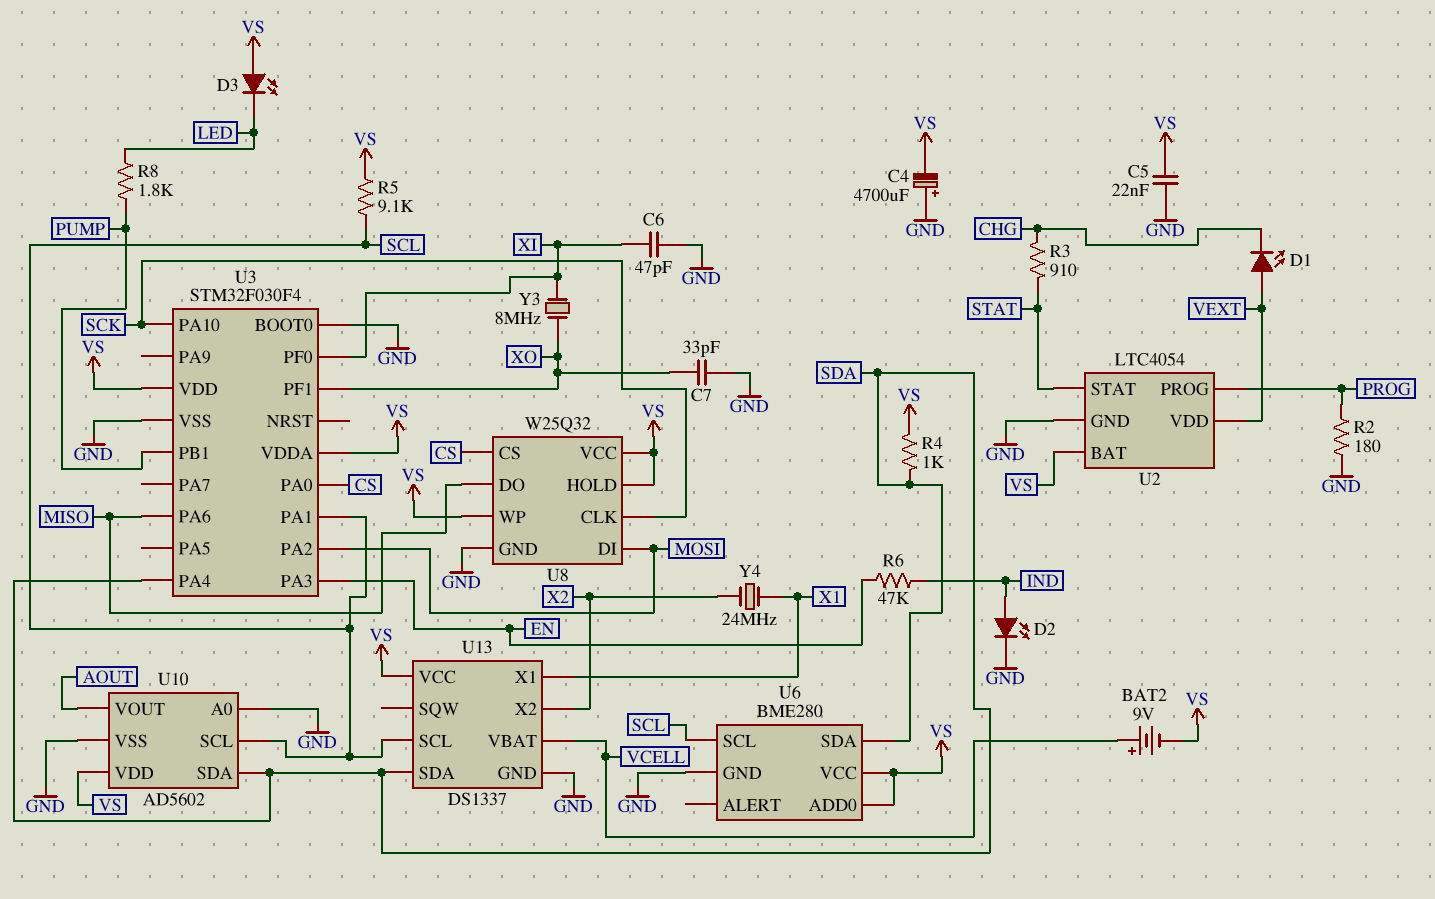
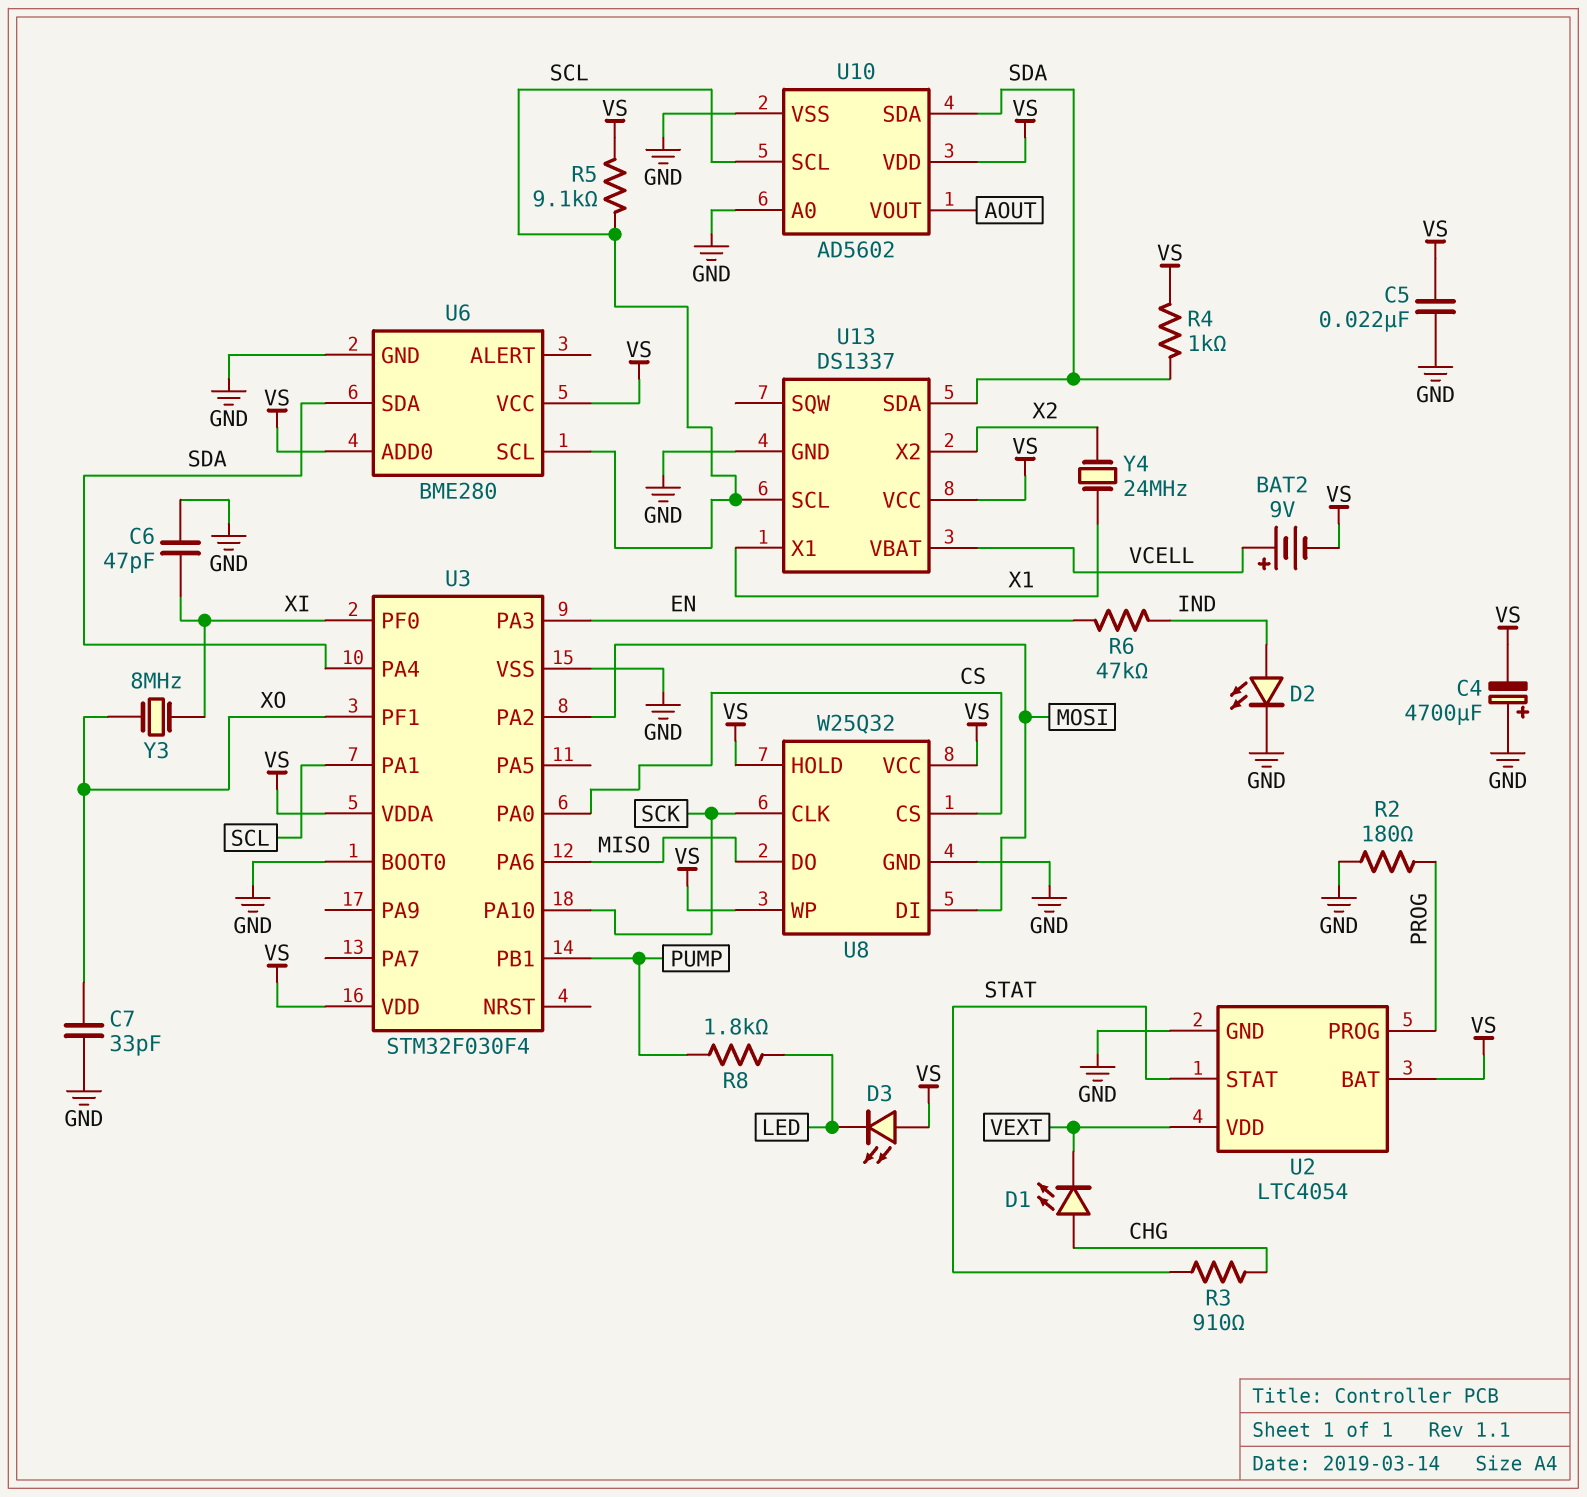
D1: LED (A VEXT, K CHG) -> LED (A CHG, K VEXT)

